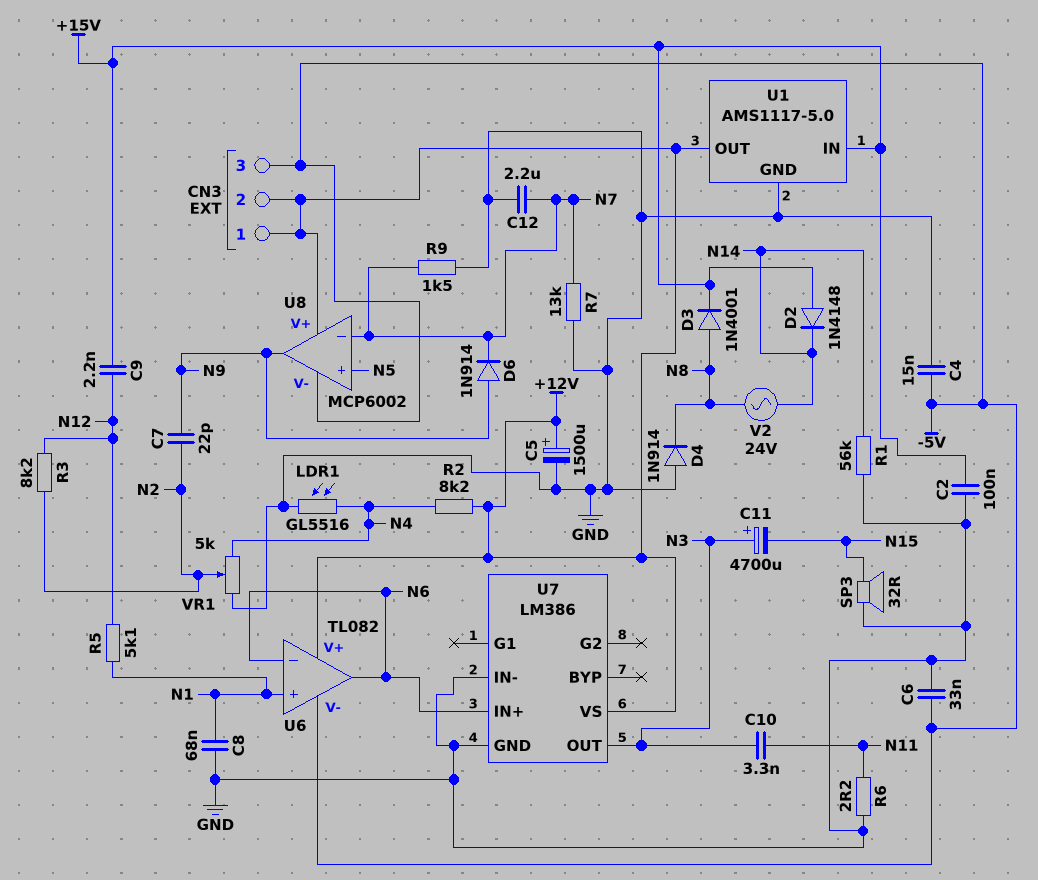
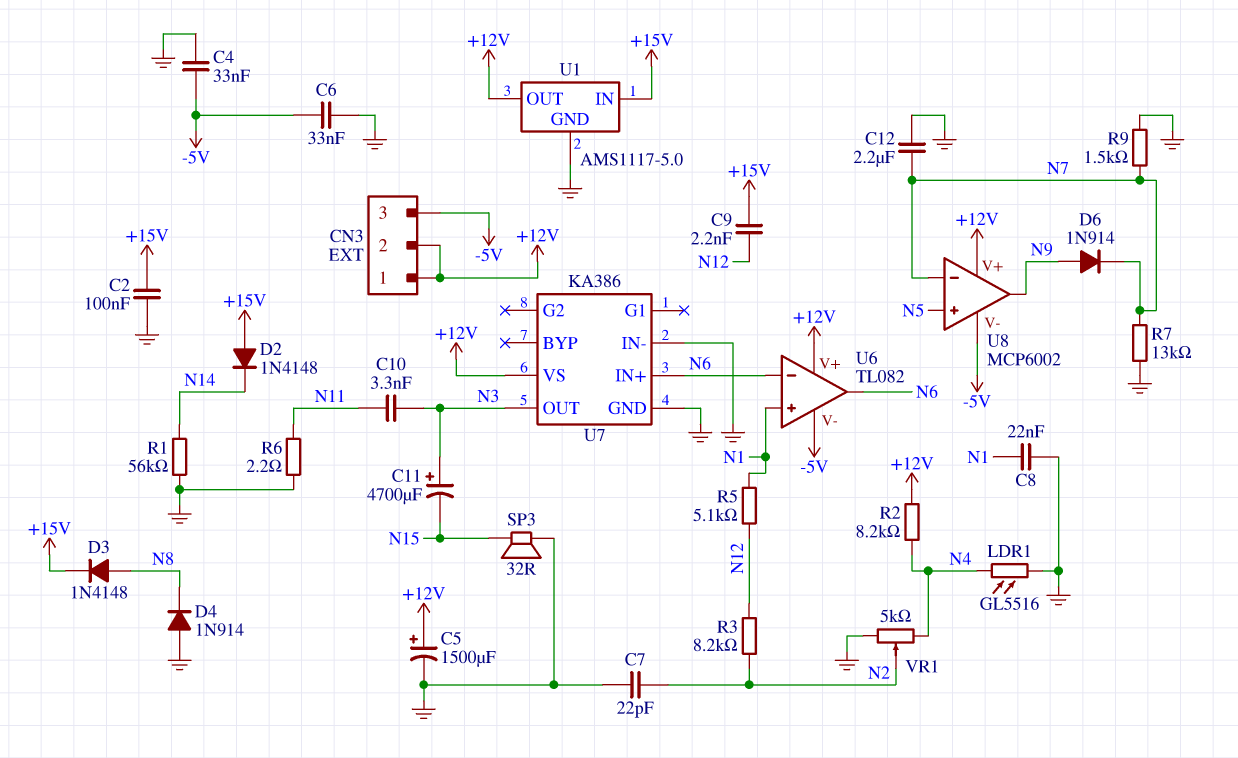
C4: 15nF (-5V, GND) -> 33nF (-5V, GND)
C7: 22pF (N2, N9) -> 22pF (GND, N2)
C8: 68nF (GND, N1) -> 22nF (GND, N1)
D3: diode 1N4001 (A N8, K +15V) -> diode 1N4148 (A N8, K +15V)
U7: LM386 -> KA386
V2: AC 24V (N8, N14) -> none

